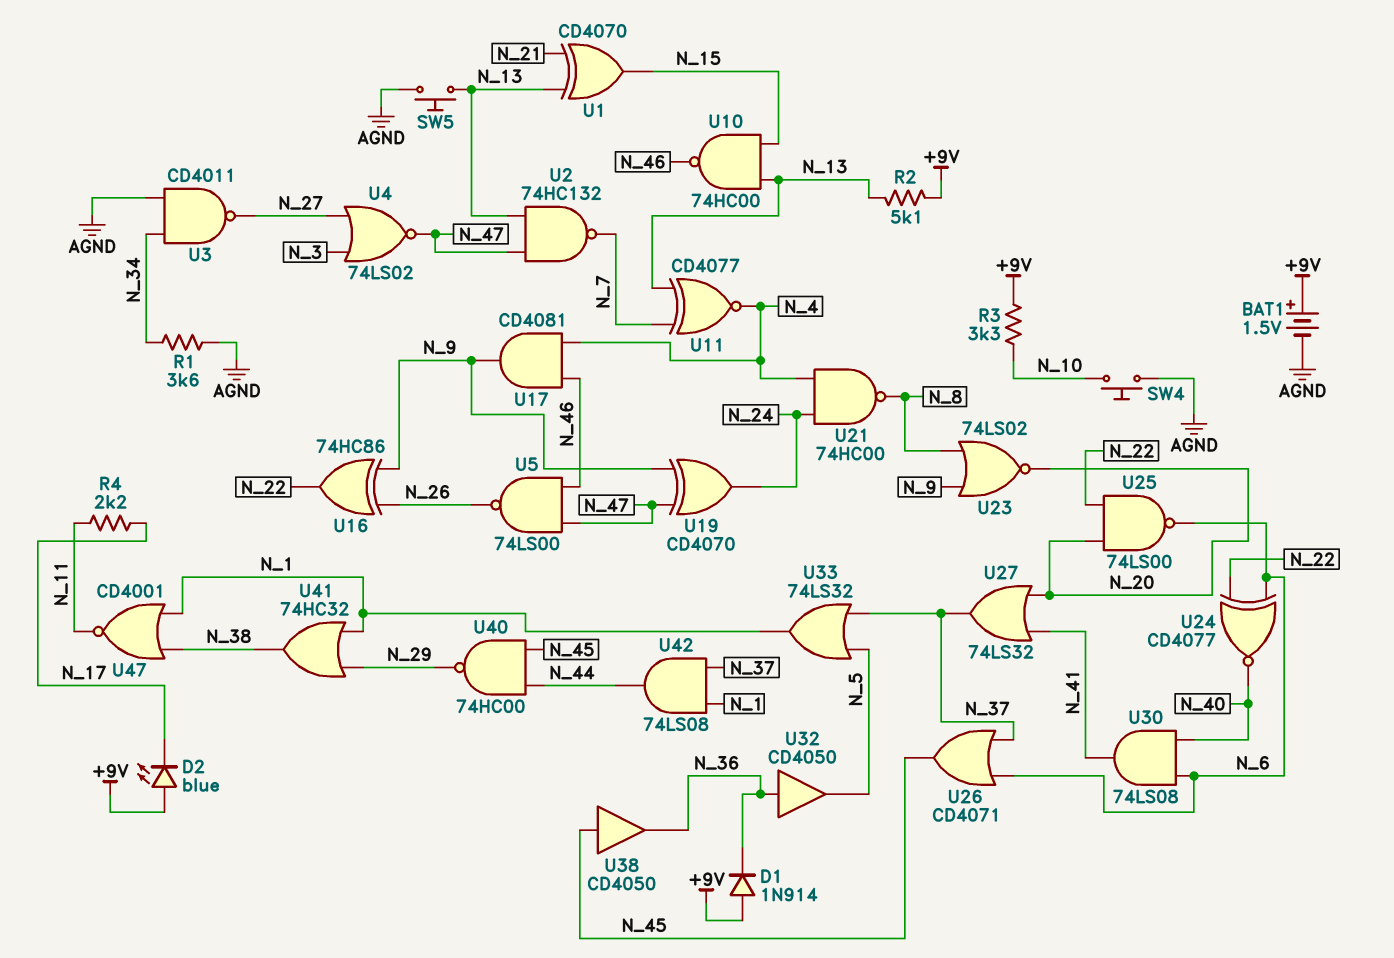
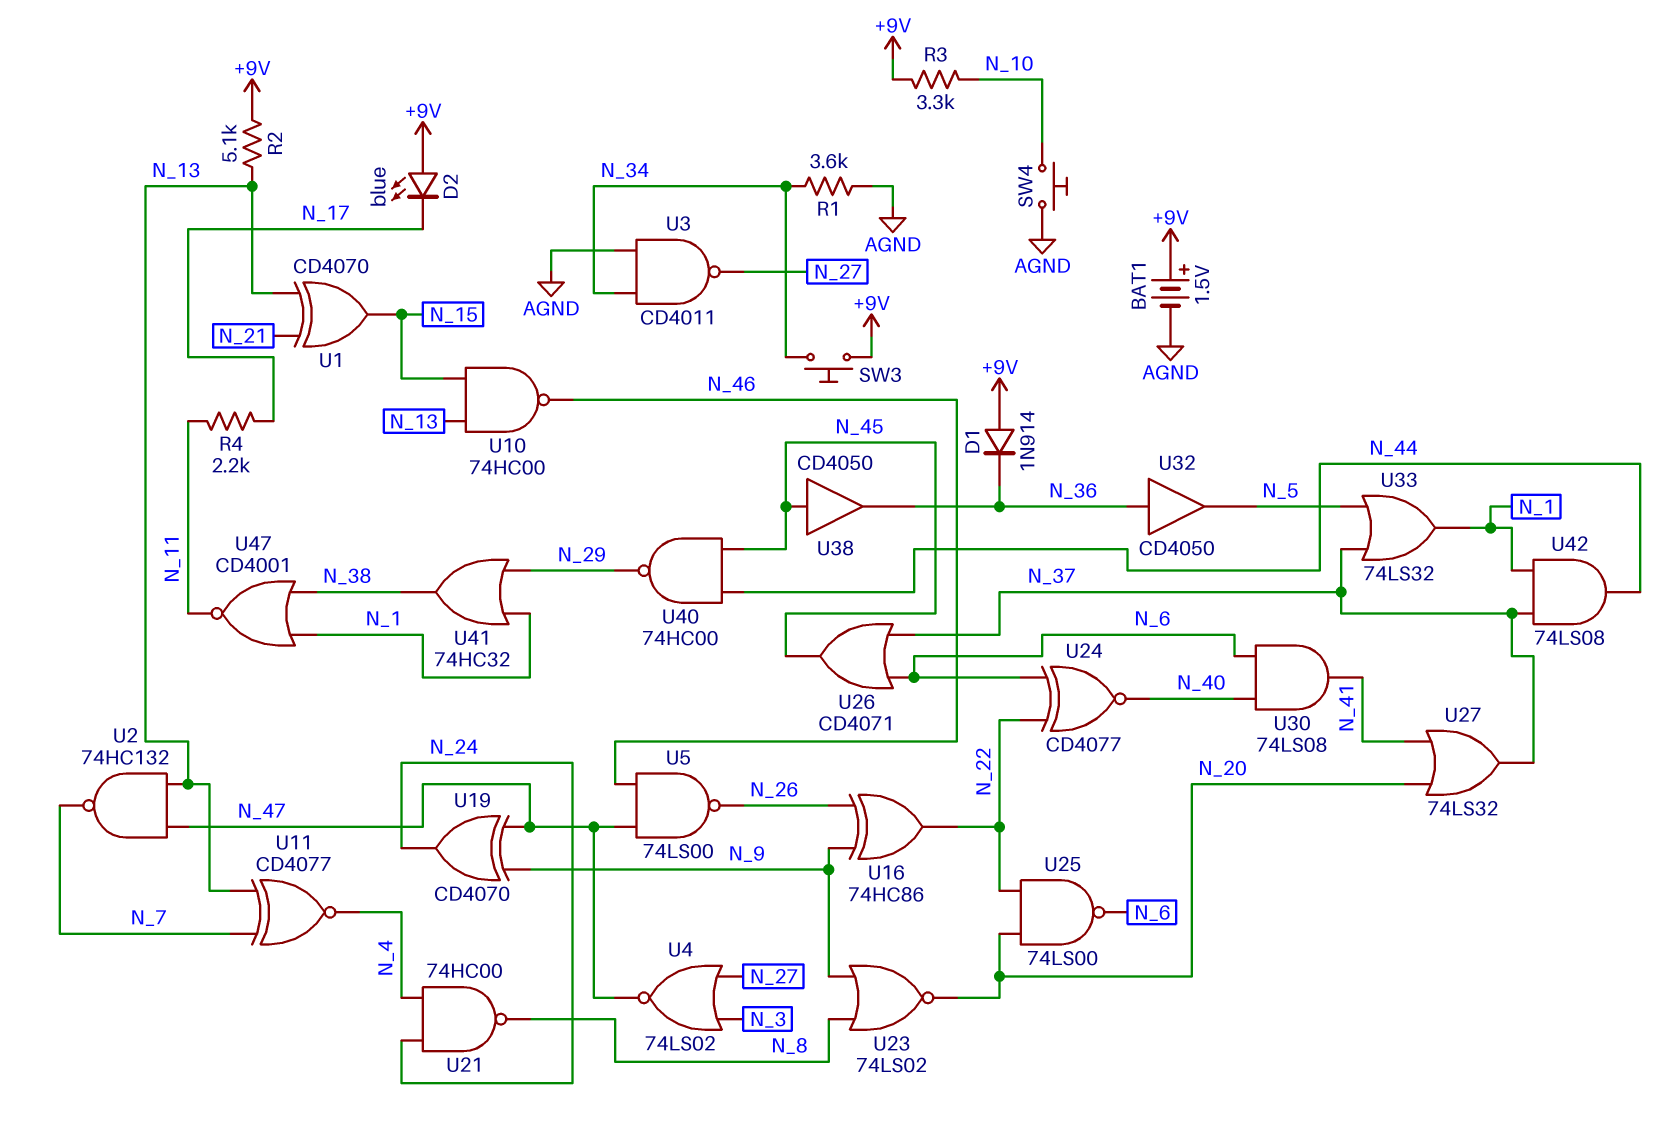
SW3: none -> button (+9V, N_34)
SW5: button (AGND, N_13) -> none
U17: AND CD4081 (in N_4, in N_46, out N_9) -> none

